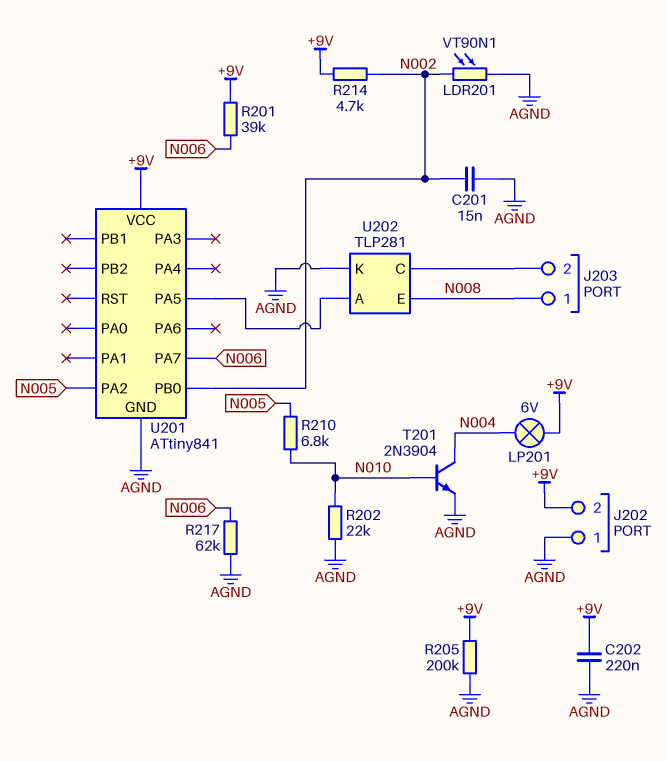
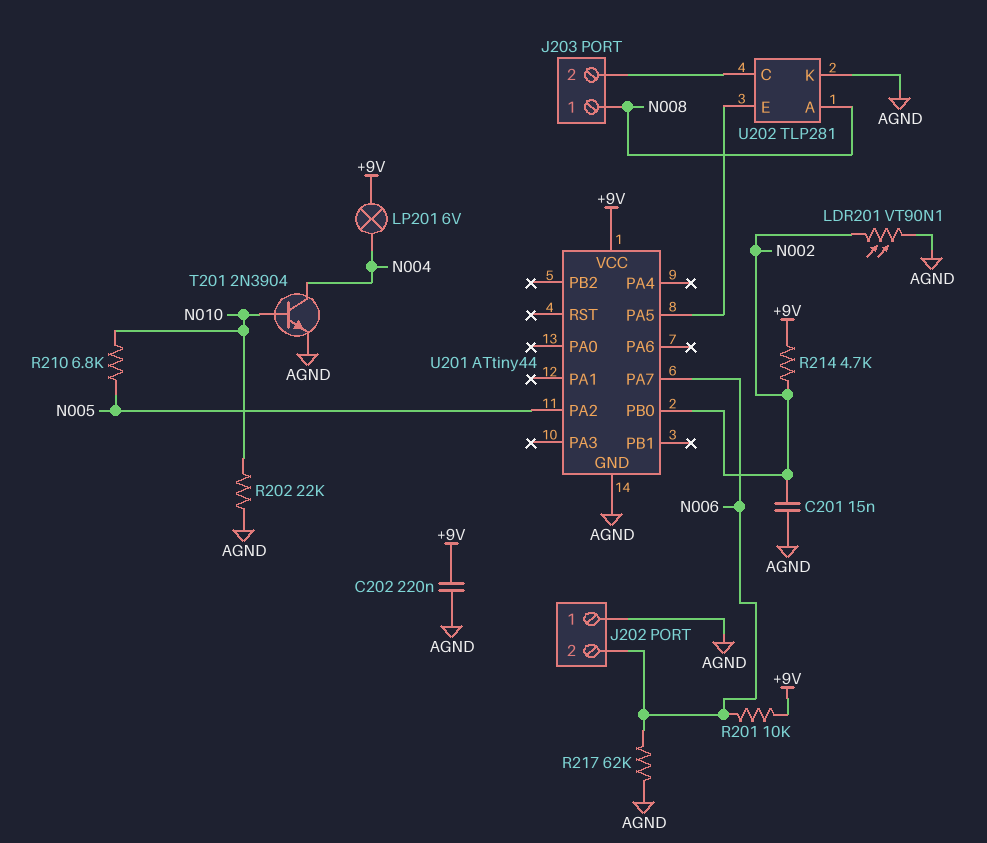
J202 pin 2: +9V -> N006
R201: 39k (+9V, N006) -> 10k (+9V, N006)
R205: 200k (+9V, AGND) -> none
U201: ATtiny841 -> ATtiny44
U202 pin A: U201/PA5 -> N008
U202 pin E: N008 -> U201/PA5

